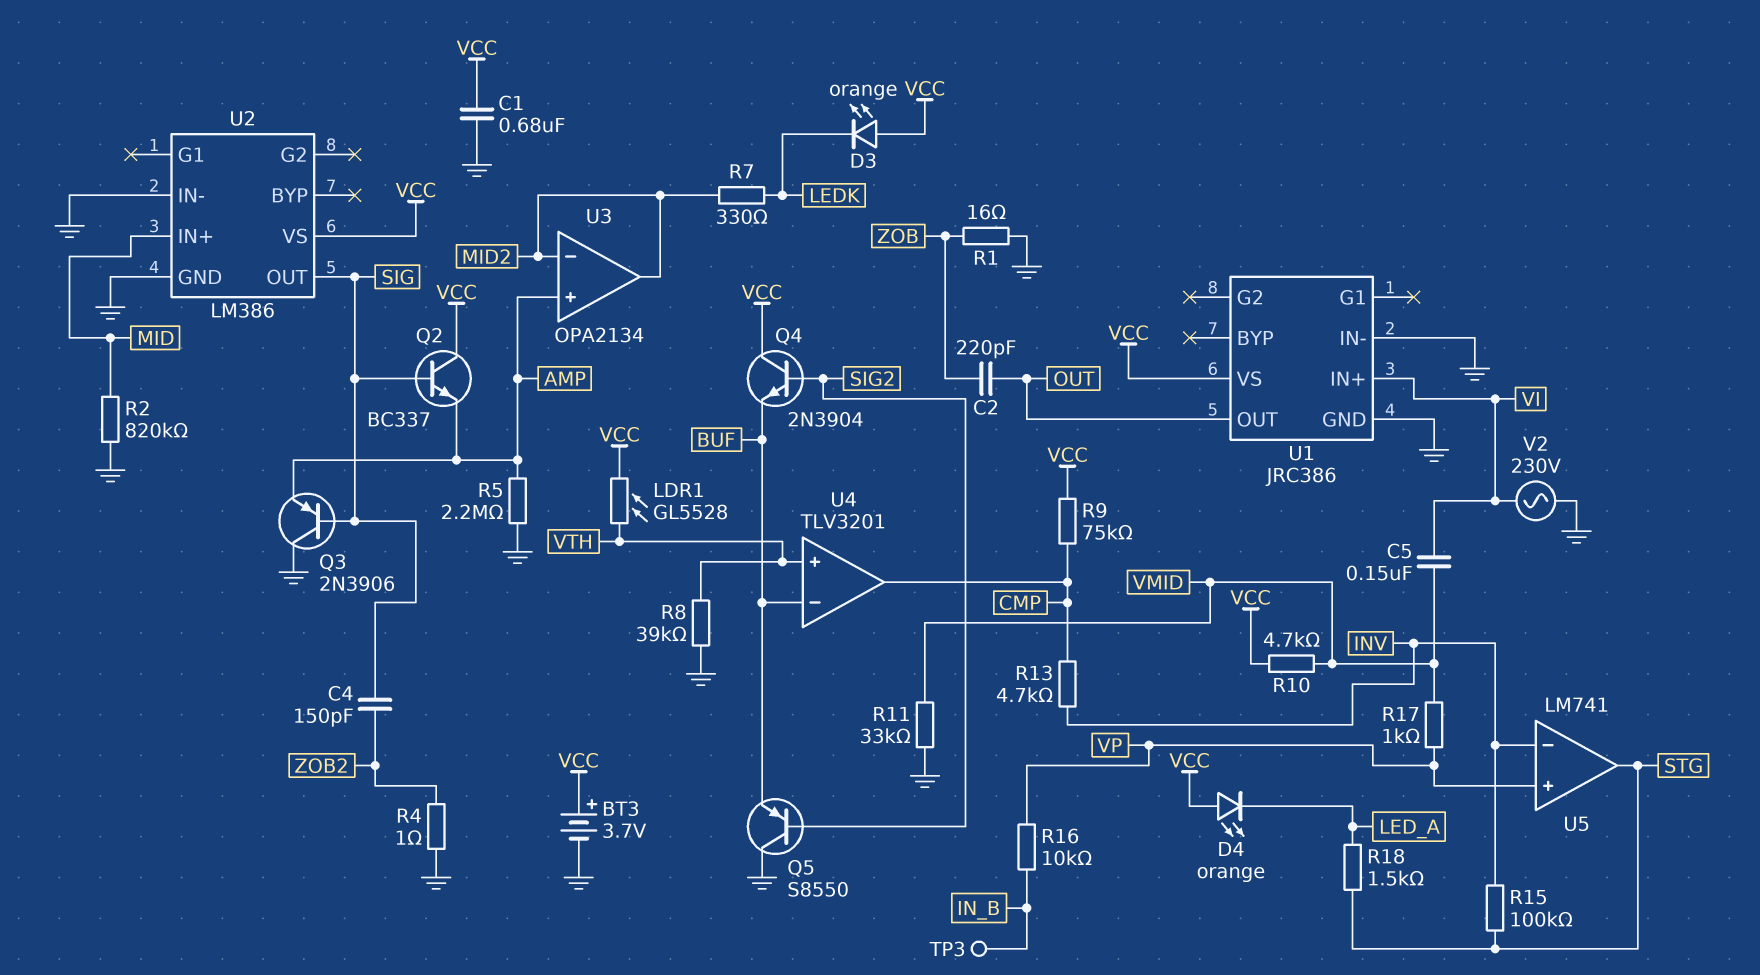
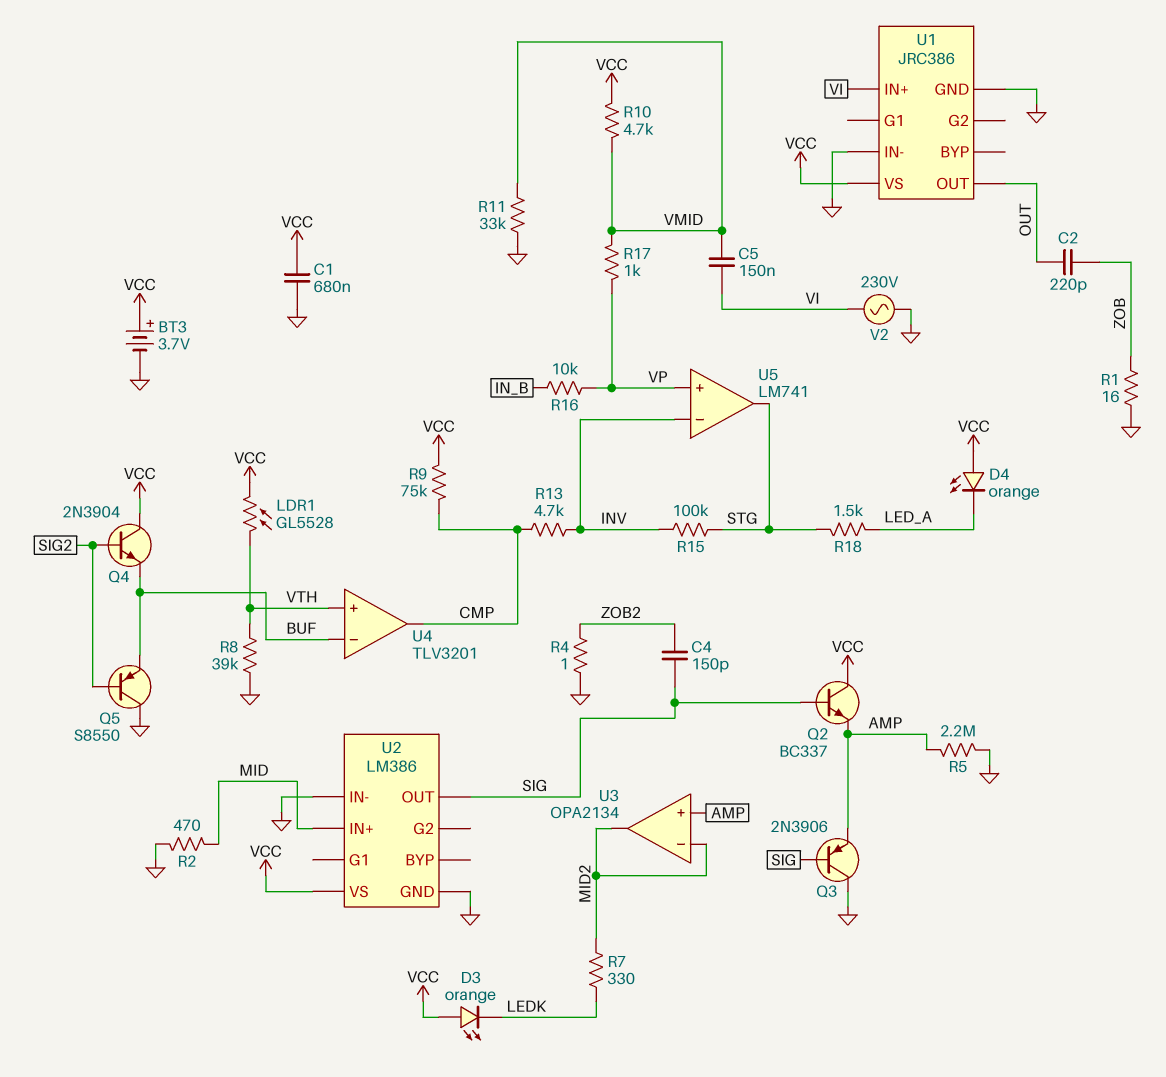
R2: 820k (GND, MID) -> 470 (GND, MID)
TP3: test point (IN_B) -> none

